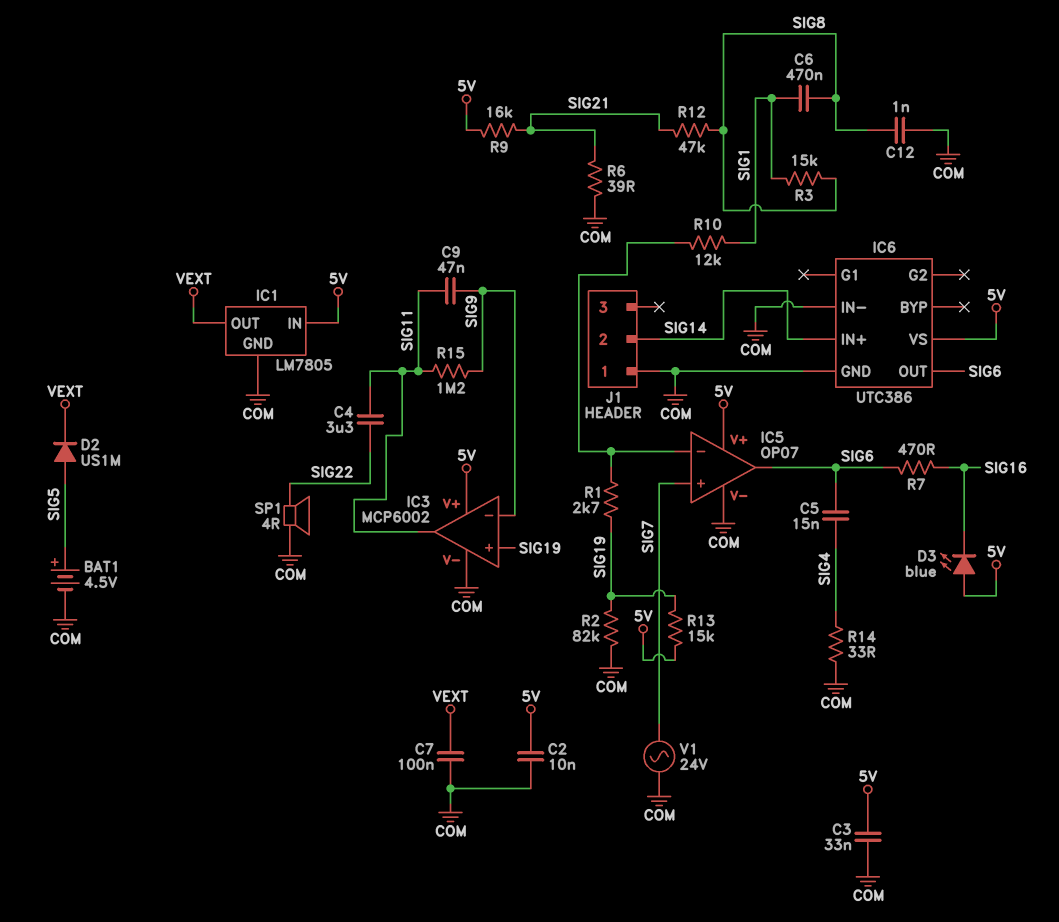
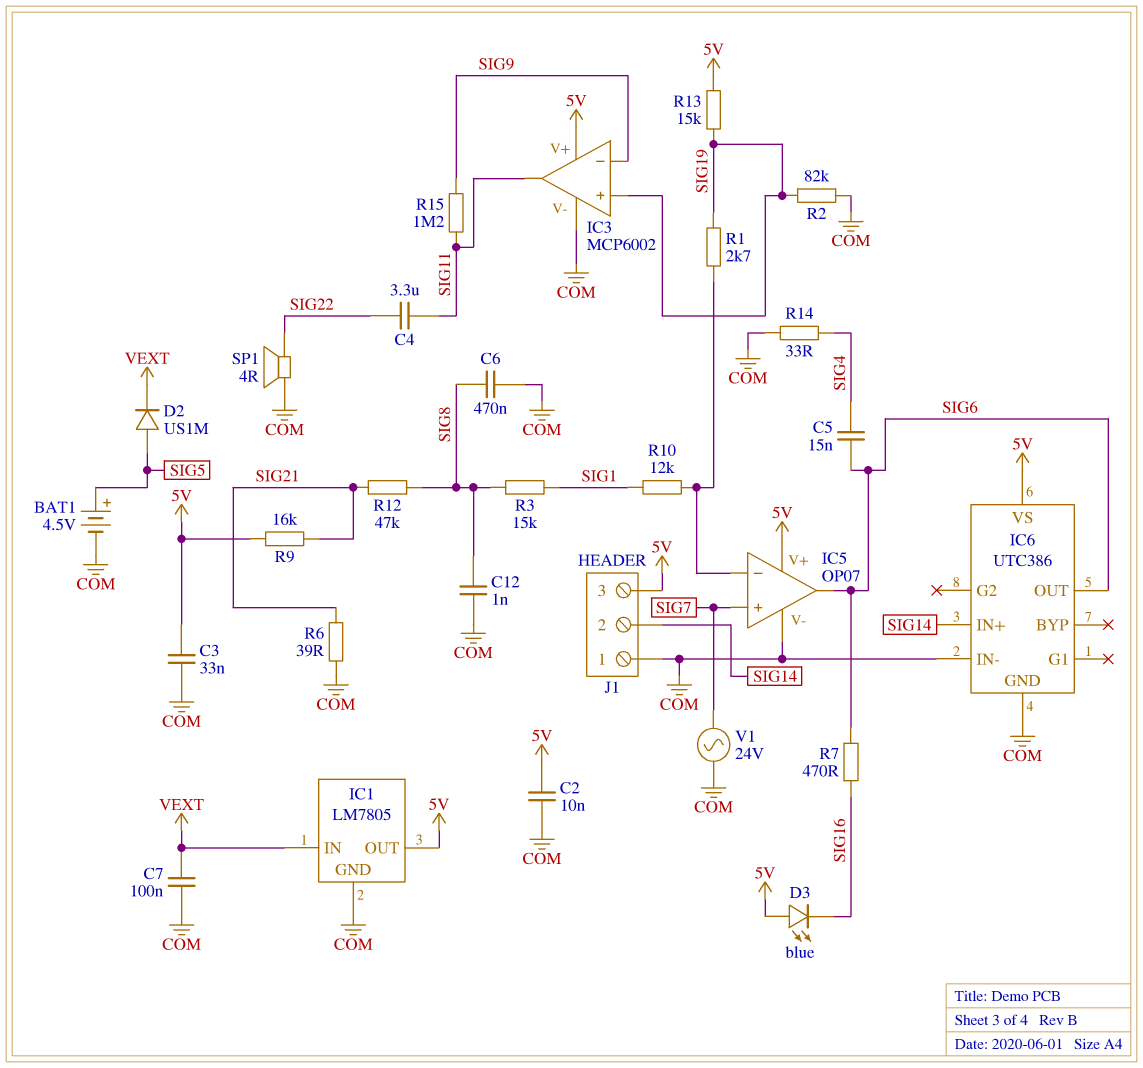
C6: 470nF (SIG1, SIG8) -> 470nF (COM, SIG8)
C9: 47nF (SIG9, SIG11) -> none
IC1 pin IN: 5V -> VEXT
IC1 pin OUT: VEXT -> 5V
J1 pin 3: none -> 5V

